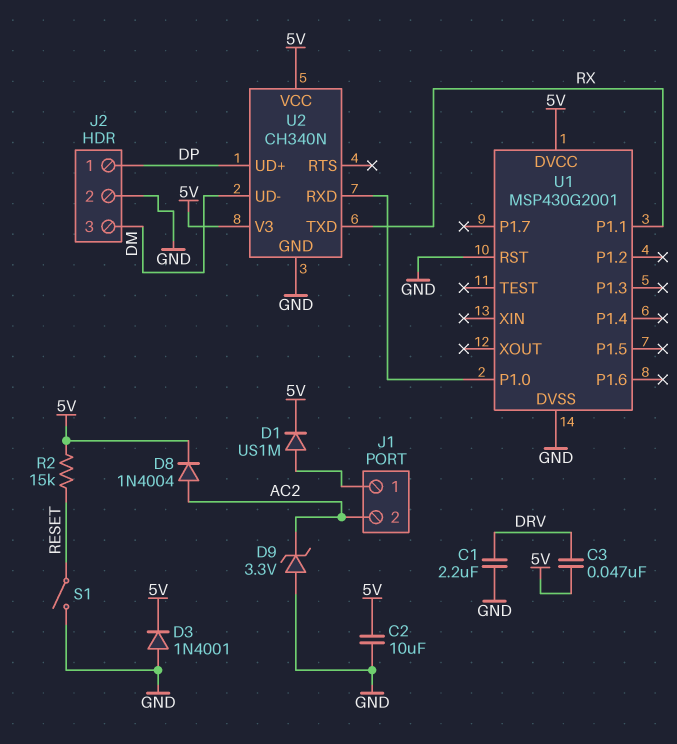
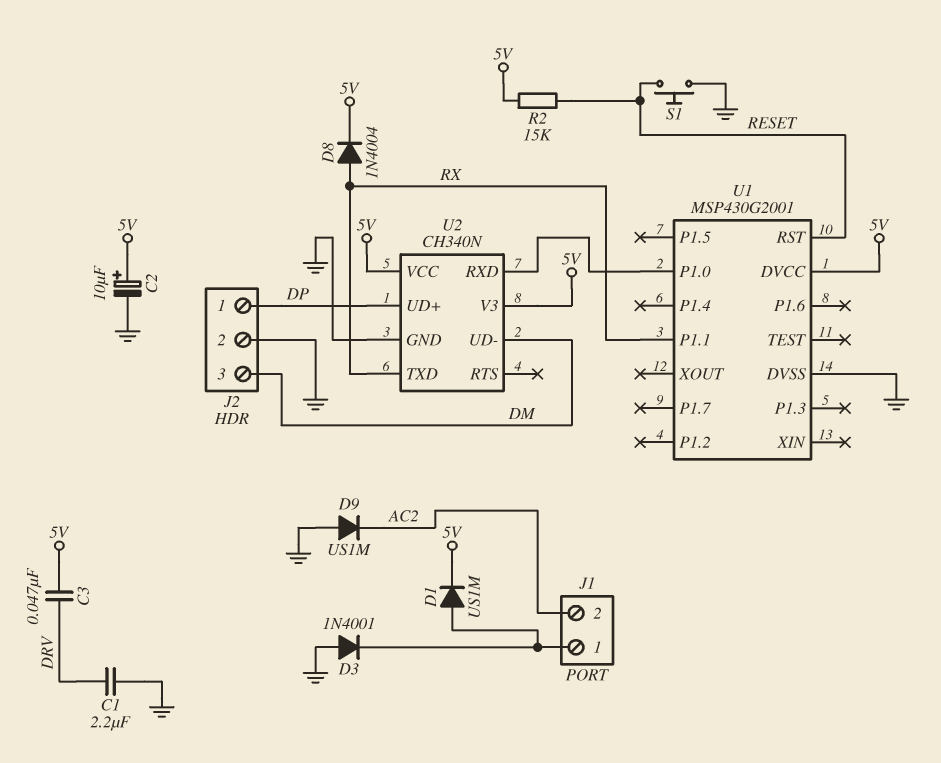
C2: 10uF (5V, GND) -> 10uF (plus 5V, minus GND)
D3: diode 1N4001 (A GND, K 5V) -> diode 1N4001 (A GND, K J1/1)
D8: diode 1N4004 (A AC2, K 5V) -> diode 1N4004 (A RX, K 5V)
D9: zener 3.3V (A GND, K AC2) -> diode US1M (A GND, K AC2)
S1: switch (GND, RESET) -> button (GND, RESET)
U1 pin RST: GND -> RESET

